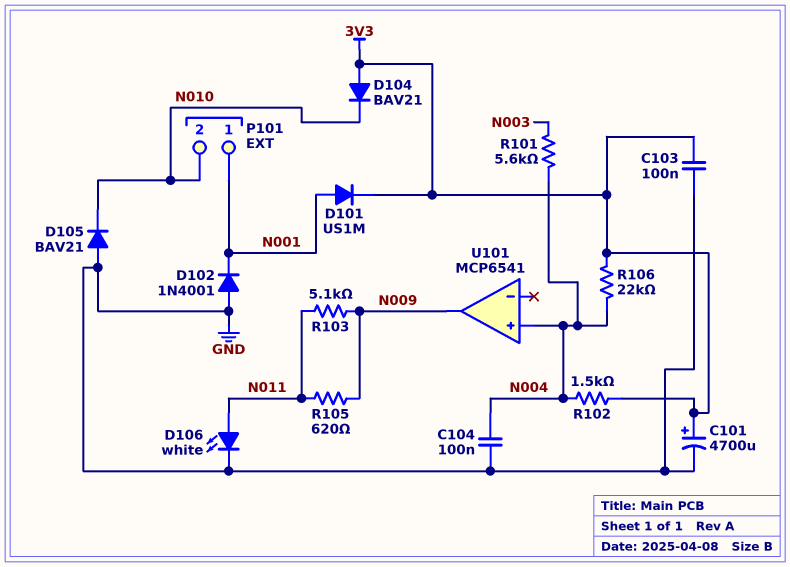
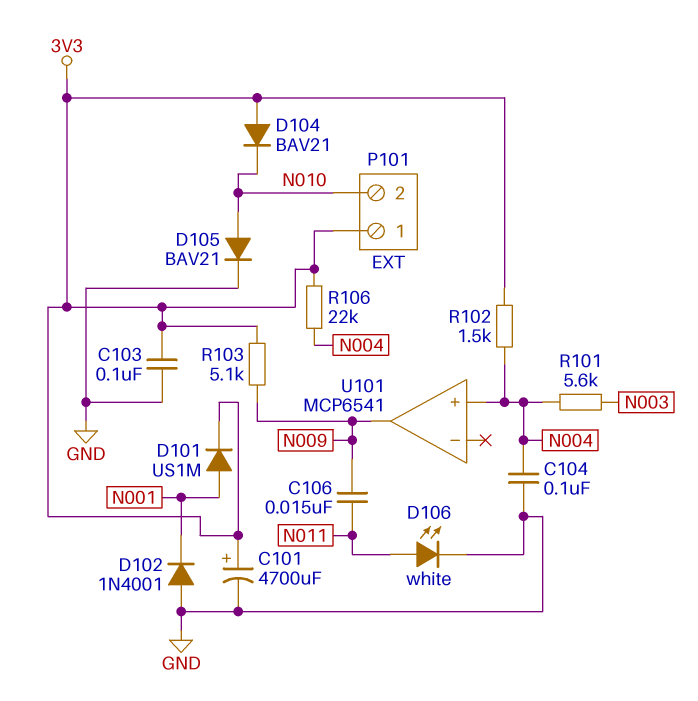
C106: none -> 15nF (N009, N011)
D105: diode BAV21 (A GND, K N010) -> diode BAV21 (A N010, K GND)
P101 pin 1: N001 -> 3V3
R103: 5.1k (N009, N011) -> 5.1k (3V3, N009)
R105: 620 (N009, N011) -> none

